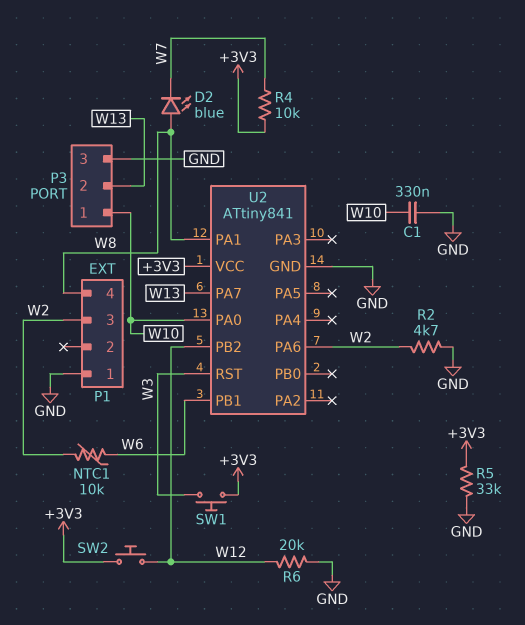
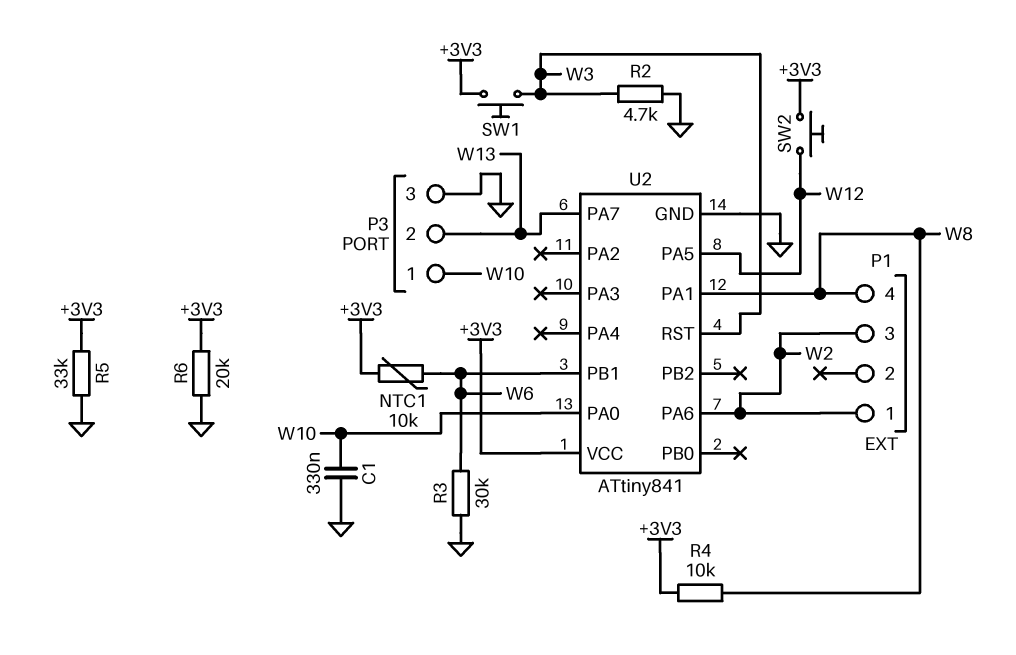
D2: LED blue (A W8, K W7) -> none
NTC1: 10k (W2, W6) -> 10k (+3V3, W6)
P1 pin 1: GND -> W2
R2: 4.7k (GND, W2) -> 4.7k (GND, W3)
R3: none -> 30k (GND, W6)
R4: 10k (+3V3, W7) -> 10k (+3V3, W8)
R6: 20k (GND, W12) -> 20k (+3V3, GND)
U2 pin PA5: none -> W12
U2 pin PB2: W12 -> none

